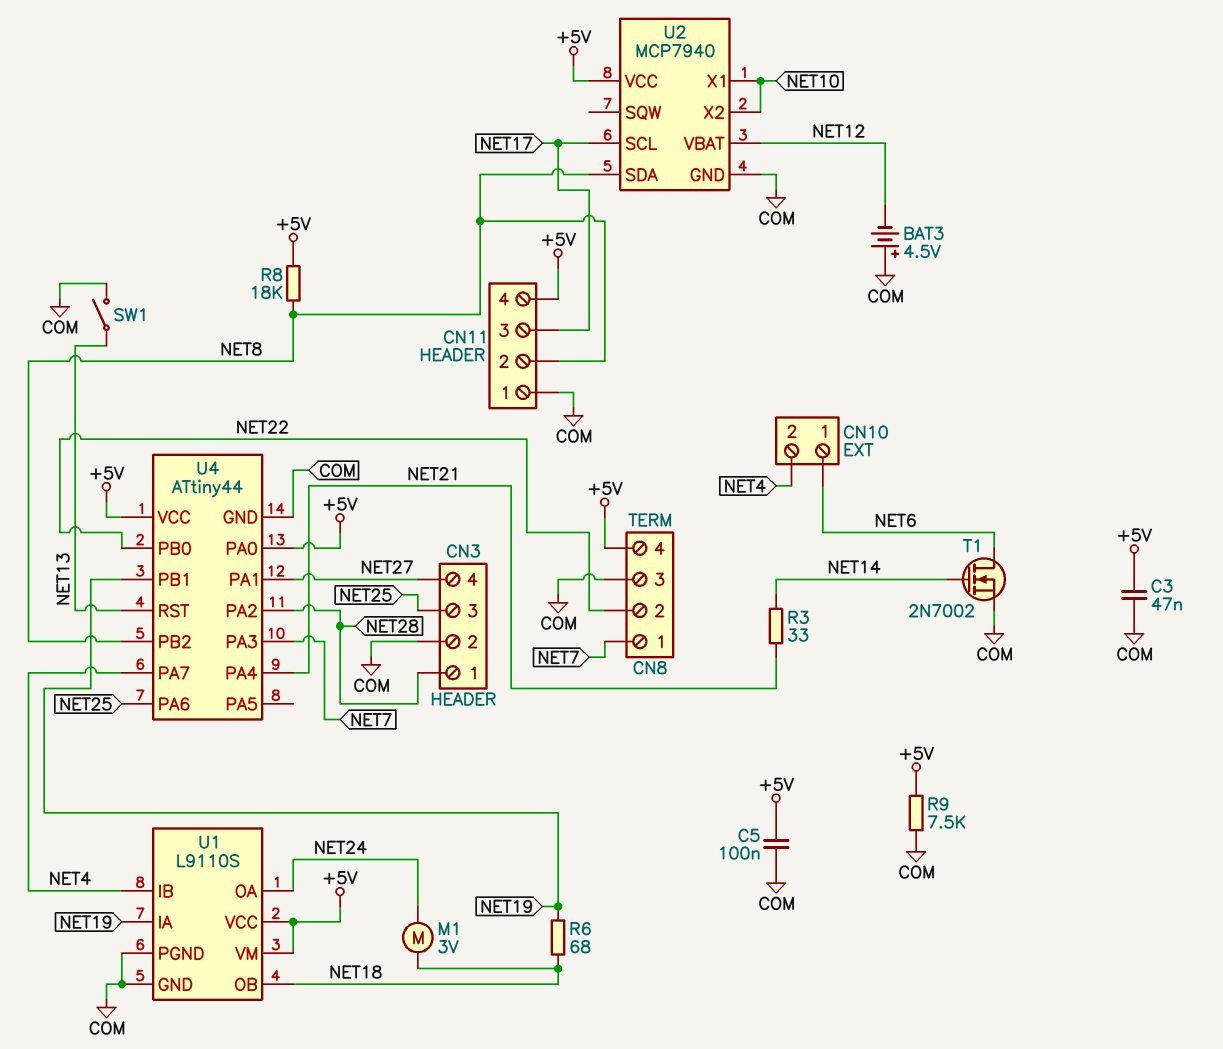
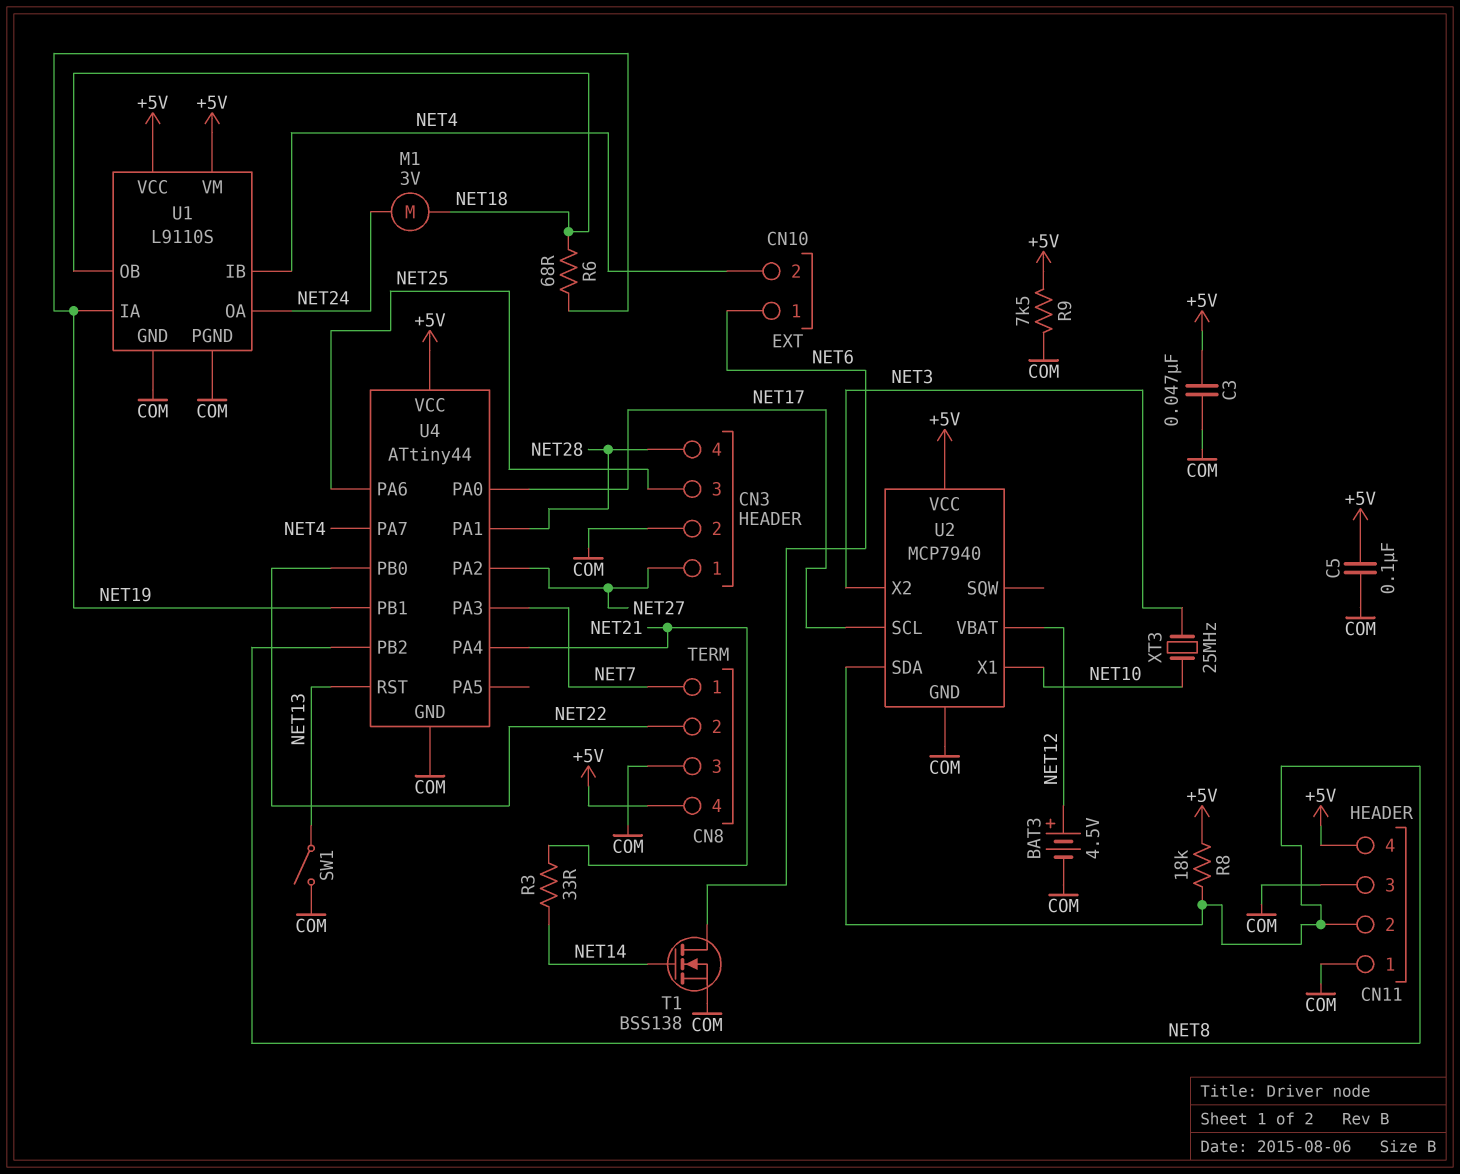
BAT3: 4.5V (plus COM, minus NET12) -> 4.5V (plus NET12, minus COM)
CN3 pin 1: NET28 -> NET27
CN3 pin 4: NET27 -> NET28
CN11 pin 3: NET17 -> COM
T1: NMOS 2N7002 (G NET14, D NET6, S COM) -> NMOS BSS138 (G NET14, D NET6, S COM)
U2 pin X2: NET10 -> NET3
U4 pin PA0: +5V -> NET17
U4 pin PA1: NET27 -> NET28
U4 pin PA2: NET28 -> NET27
XT3: none -> 25MHz (NET3, NET10)

